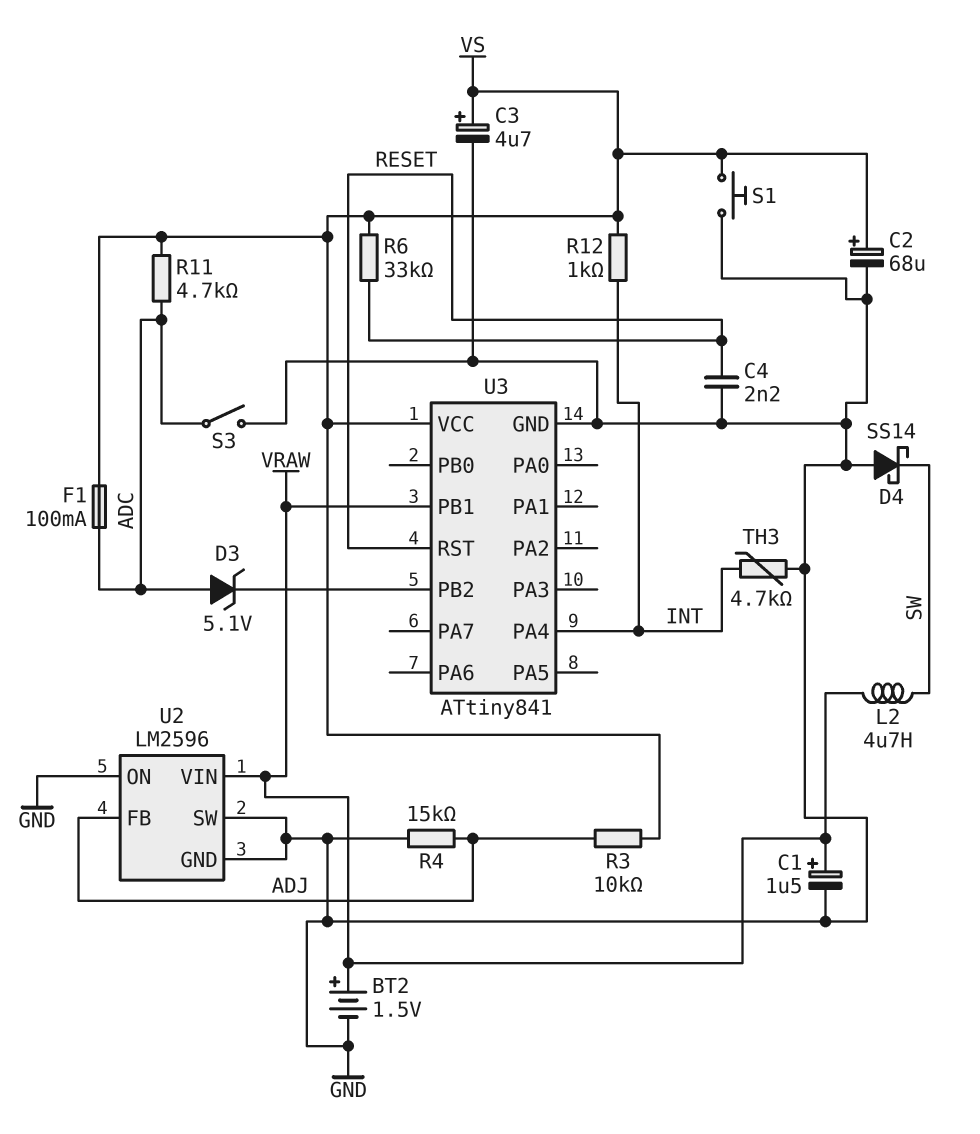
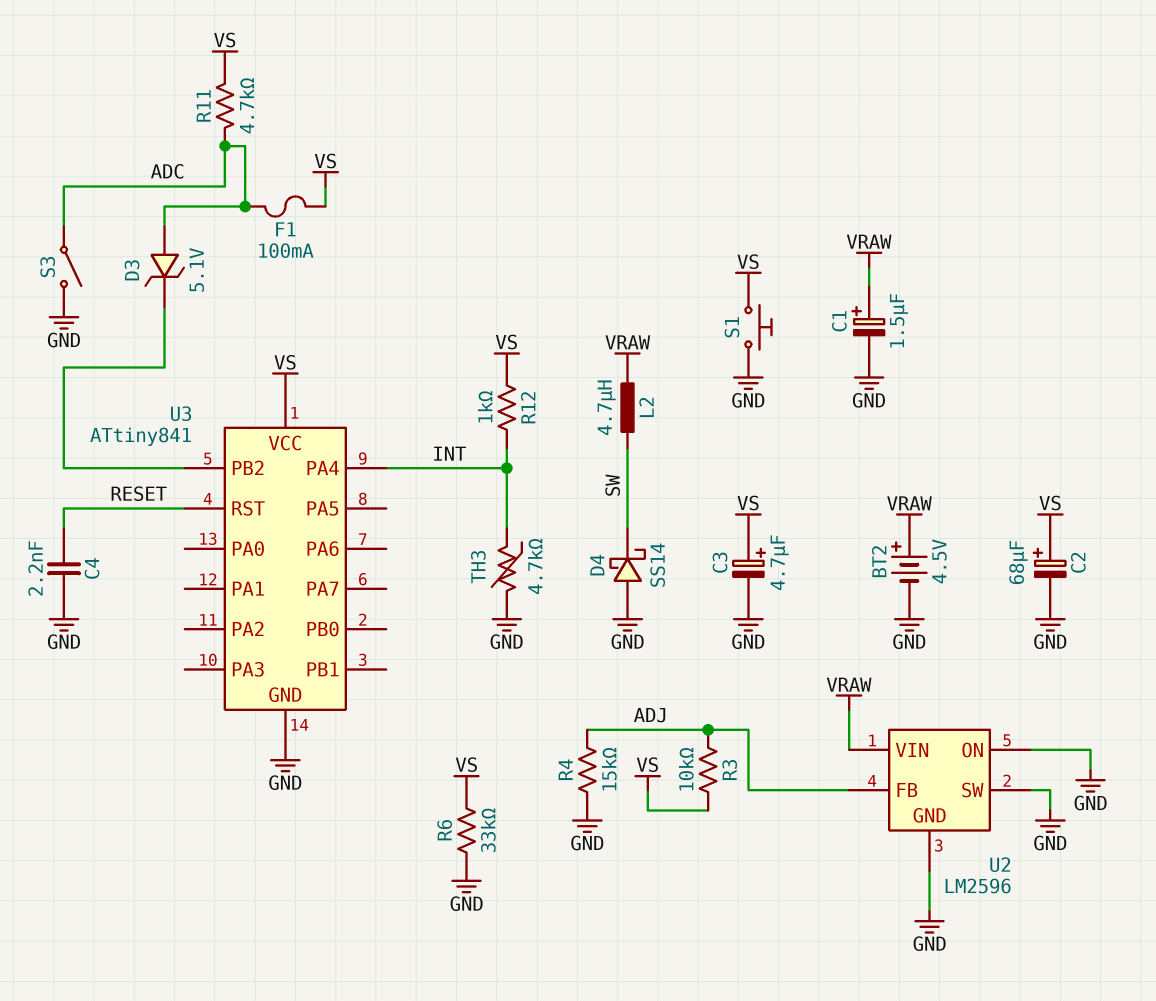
BT2: 1.5V (plus VRAW, minus GND) -> 4.5V (plus VRAW, minus GND)
R6: 33k (RESET, VS) -> 33k (GND, VS)
U3 pin PB1: VRAW -> none

